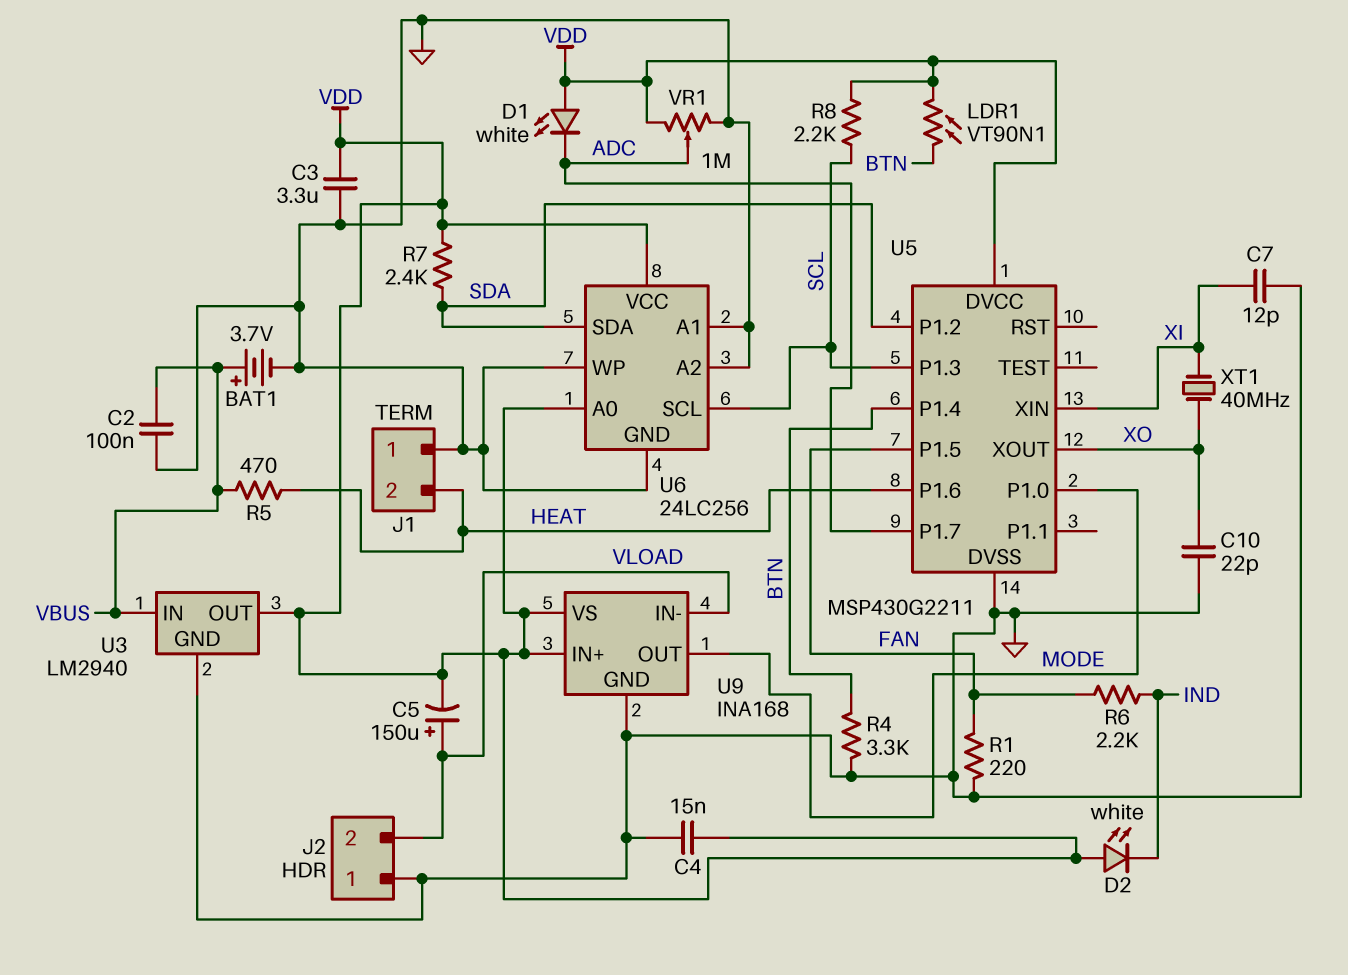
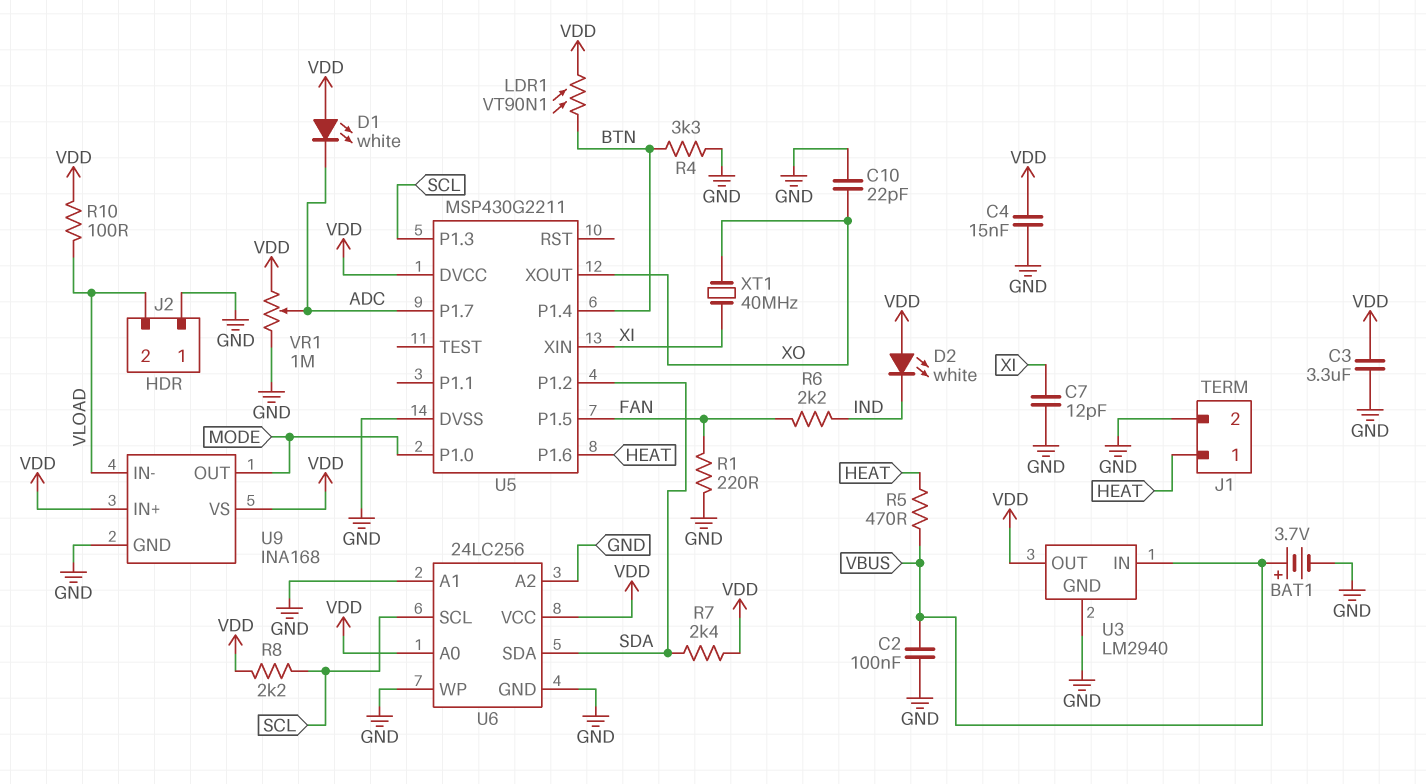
C5: 150uF (plus VLOAD, minus VDD) -> none
J1 pin 1: GND -> HEAT
J1 pin 2: HEAT -> GND
R10: none -> 100 (VDD, VLOAD)

